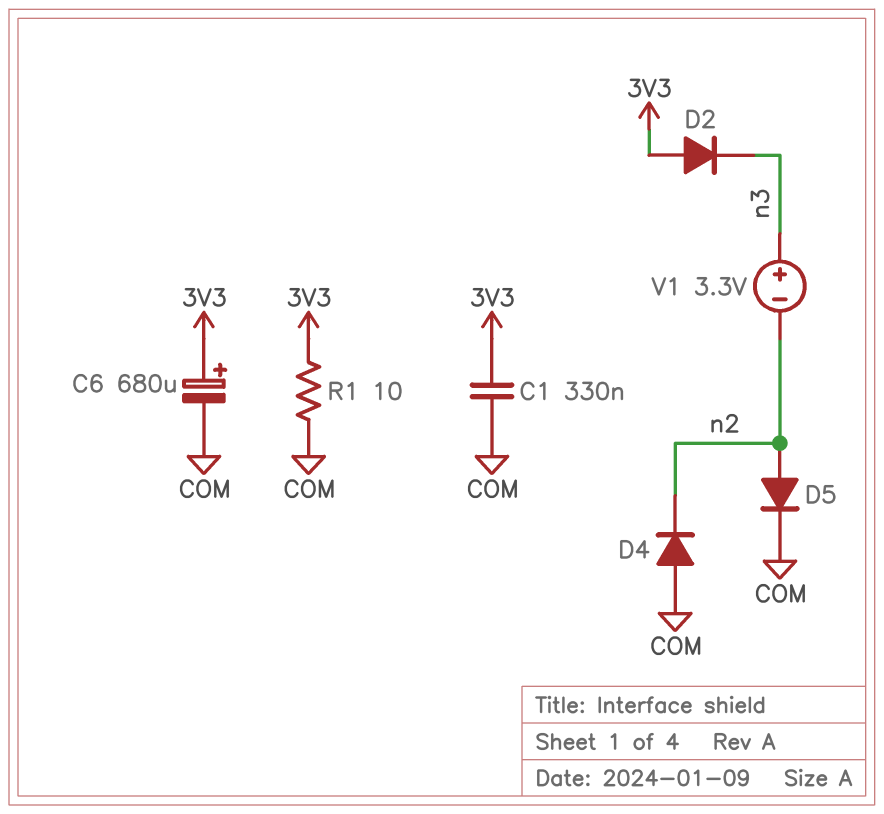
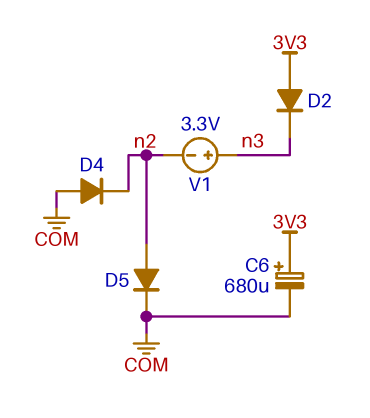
C1: 330nF (3V3, COM) -> none
R1: 10 (3V3, COM) -> none

